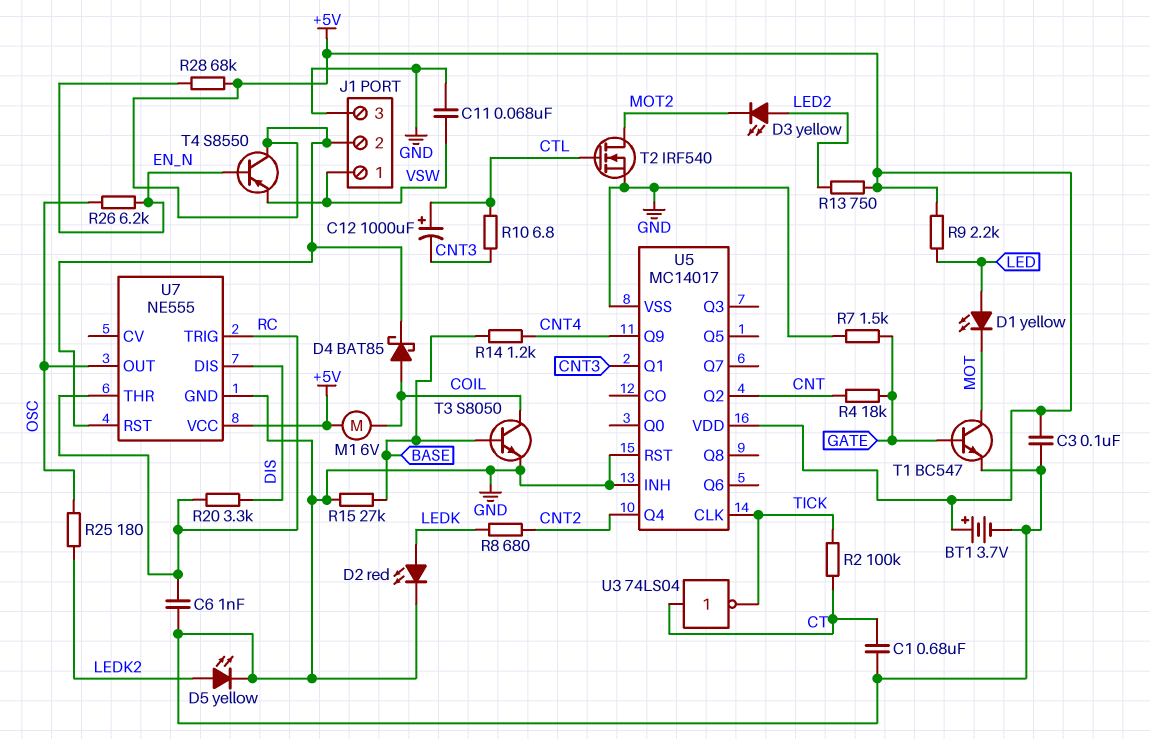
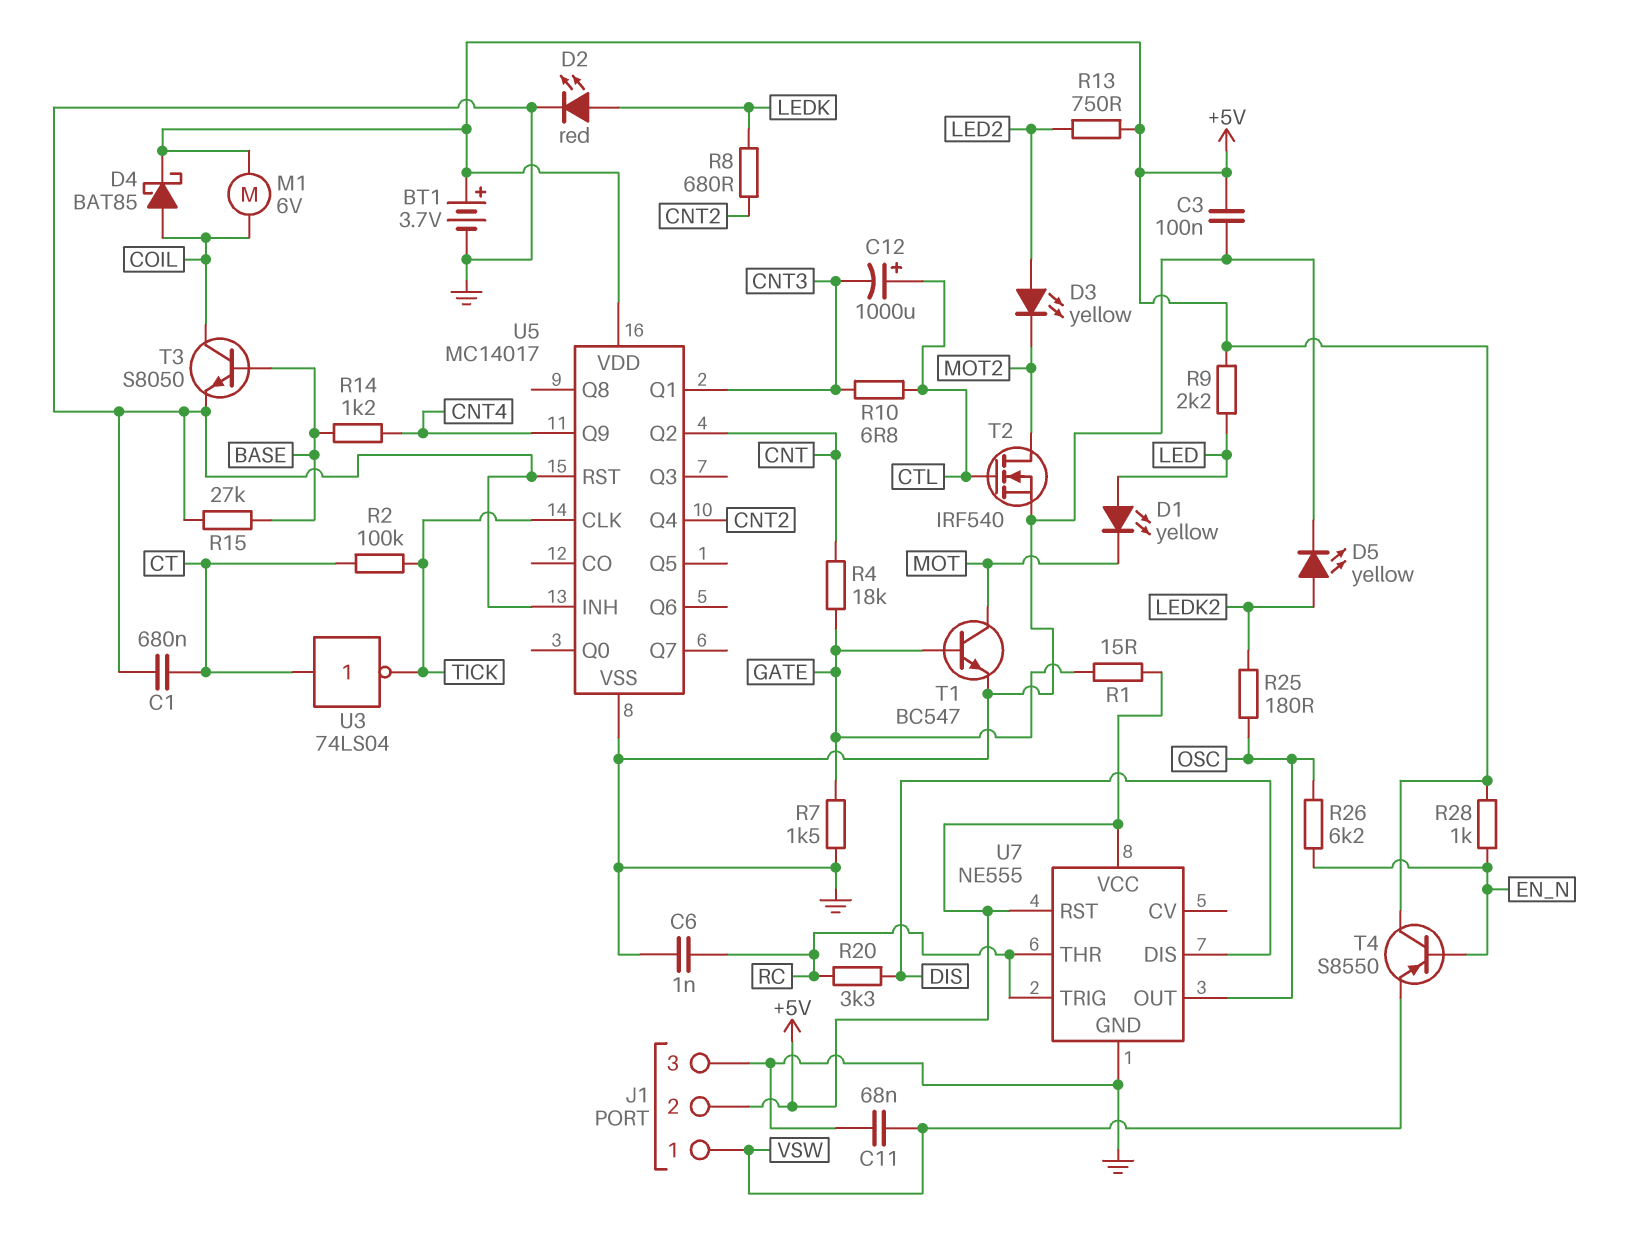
R1: none -> 15 (+5V, GATE)
R28: 68k (+5V, EN_N) -> 1k (+5V, EN_N)

